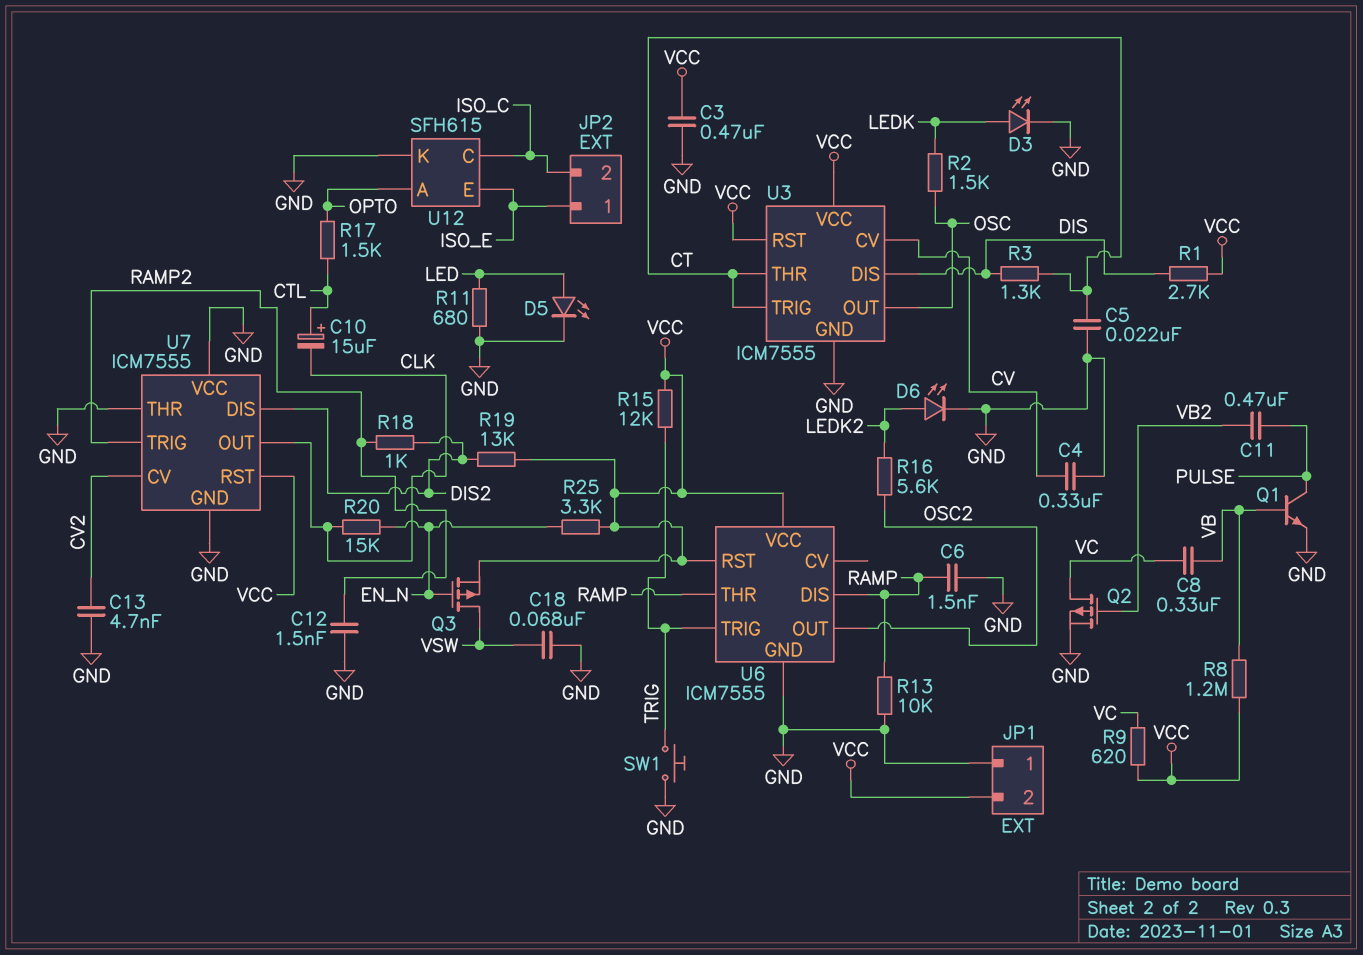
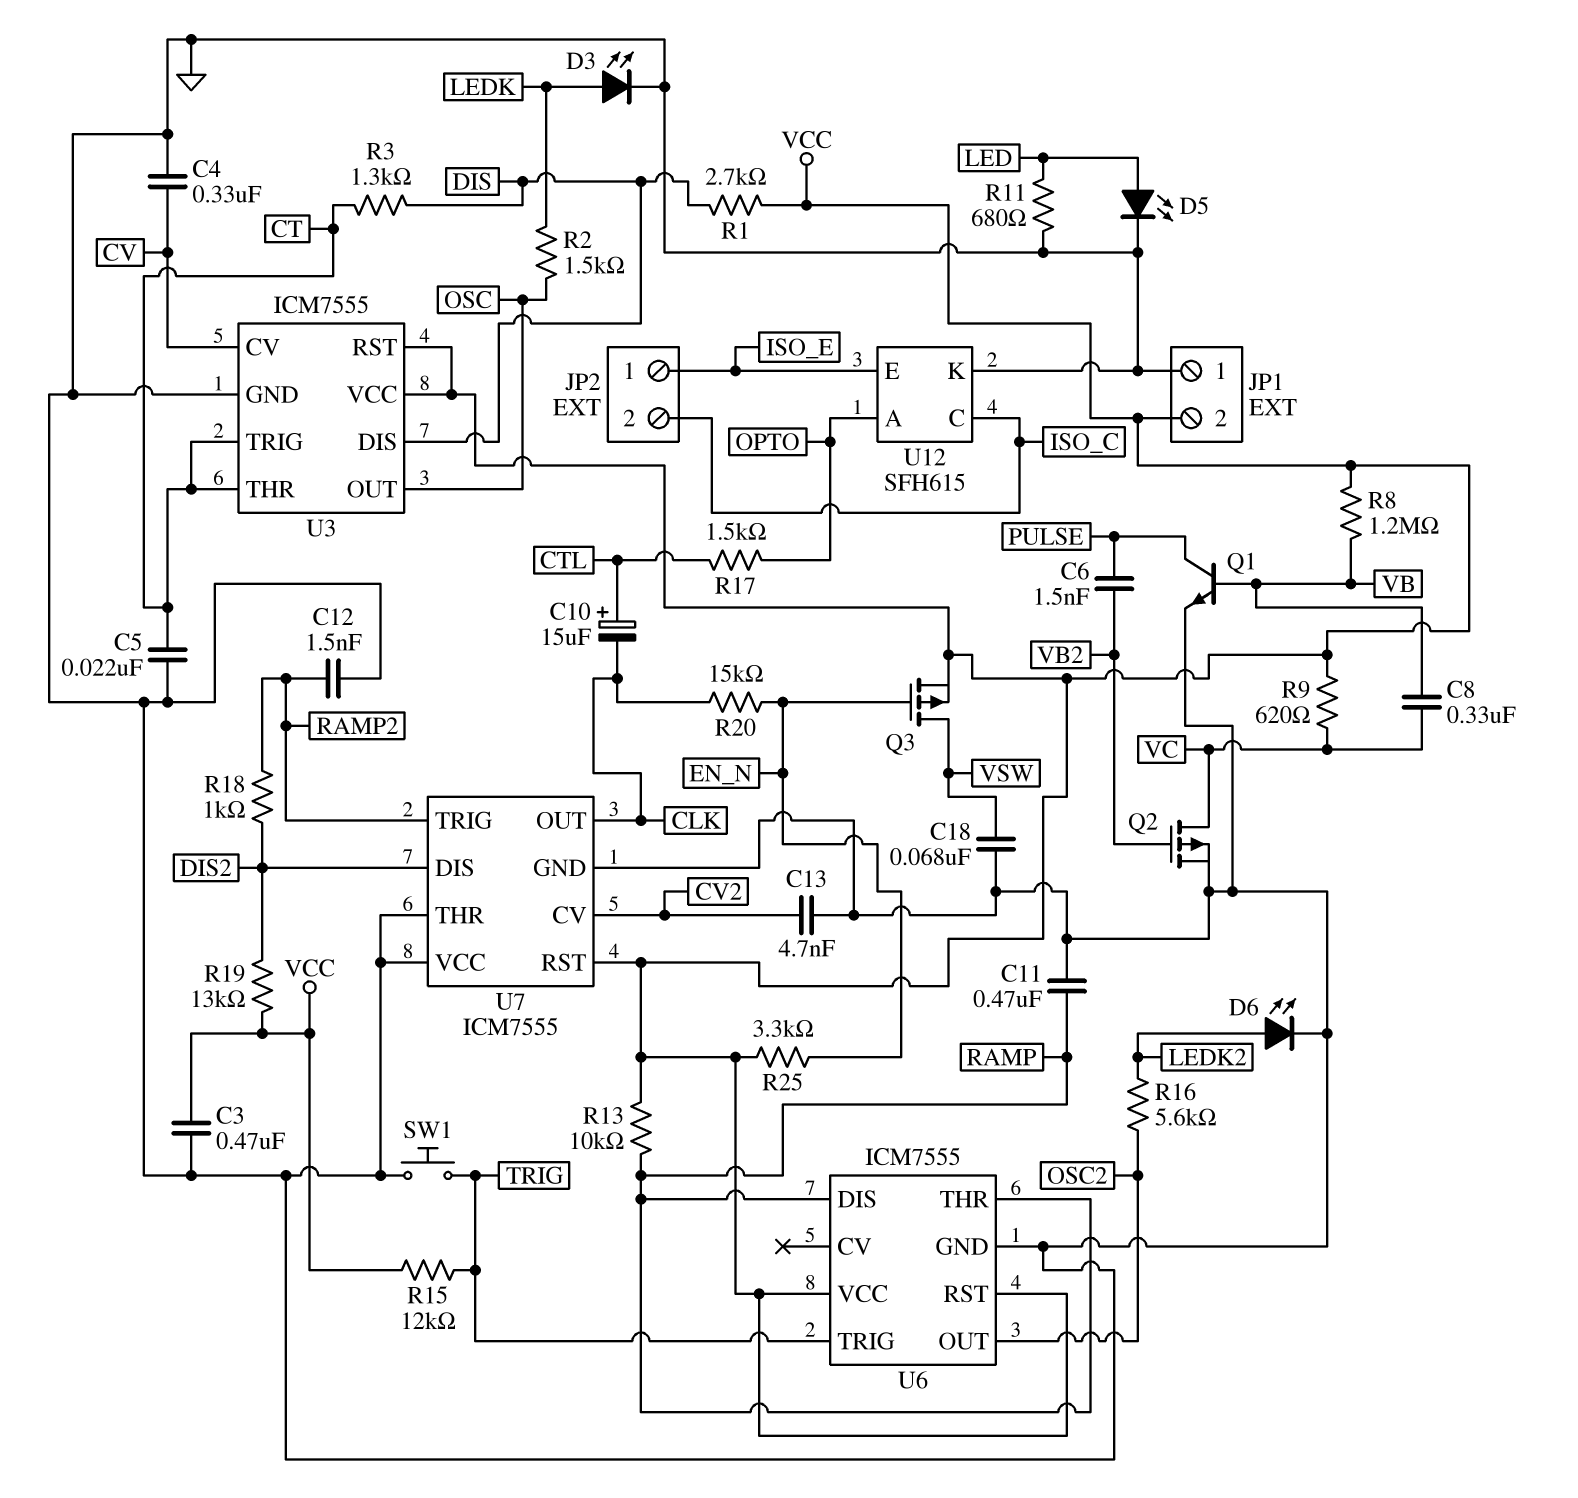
C6: 1.5nF (GND, RAMP) -> 1.5nF (PULSE, VB2)
C11: 470nF (PULSE, VB2) -> 470nF (GND, RAMP)
R13: 10k (GND, RAMP) -> 10k (RAMP, VCC)

